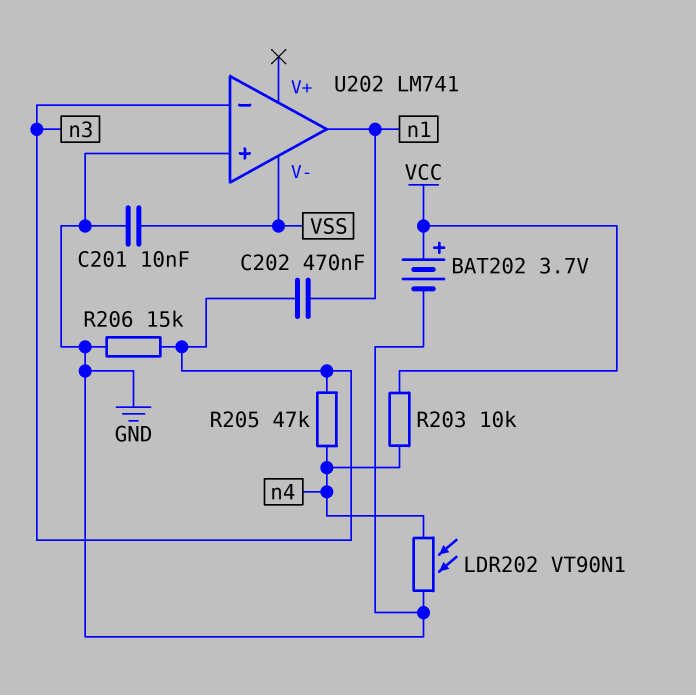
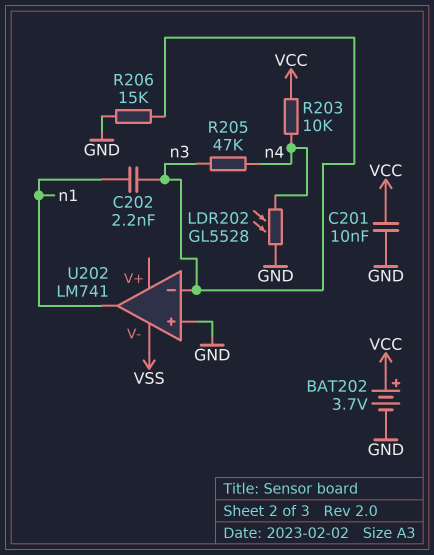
C201: 10nF (GND, VSS) -> 10nF (GND, VCC)
C202: 470nF (n1, n3) -> 2.2nF (n1, n3)
LDR202: VT90N1 (GND, n4) -> GL5528 (GND, n4)

